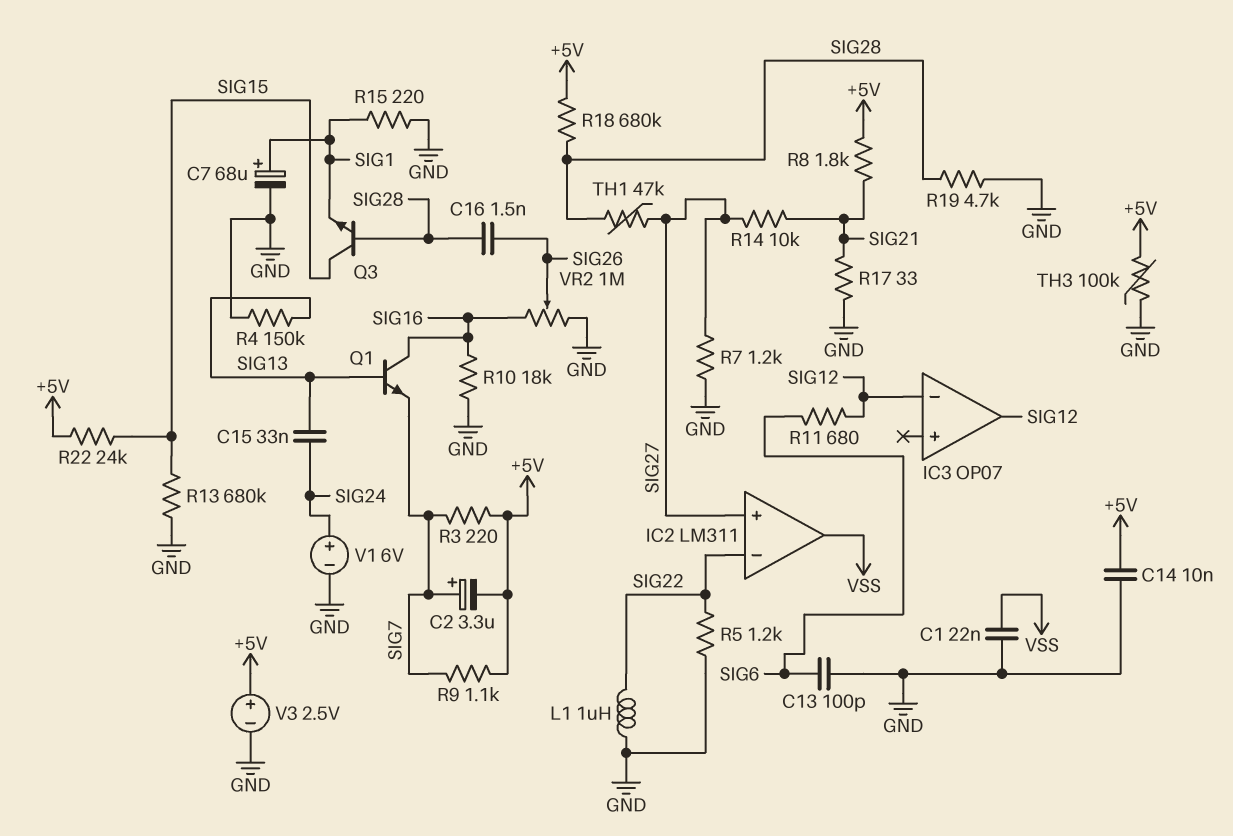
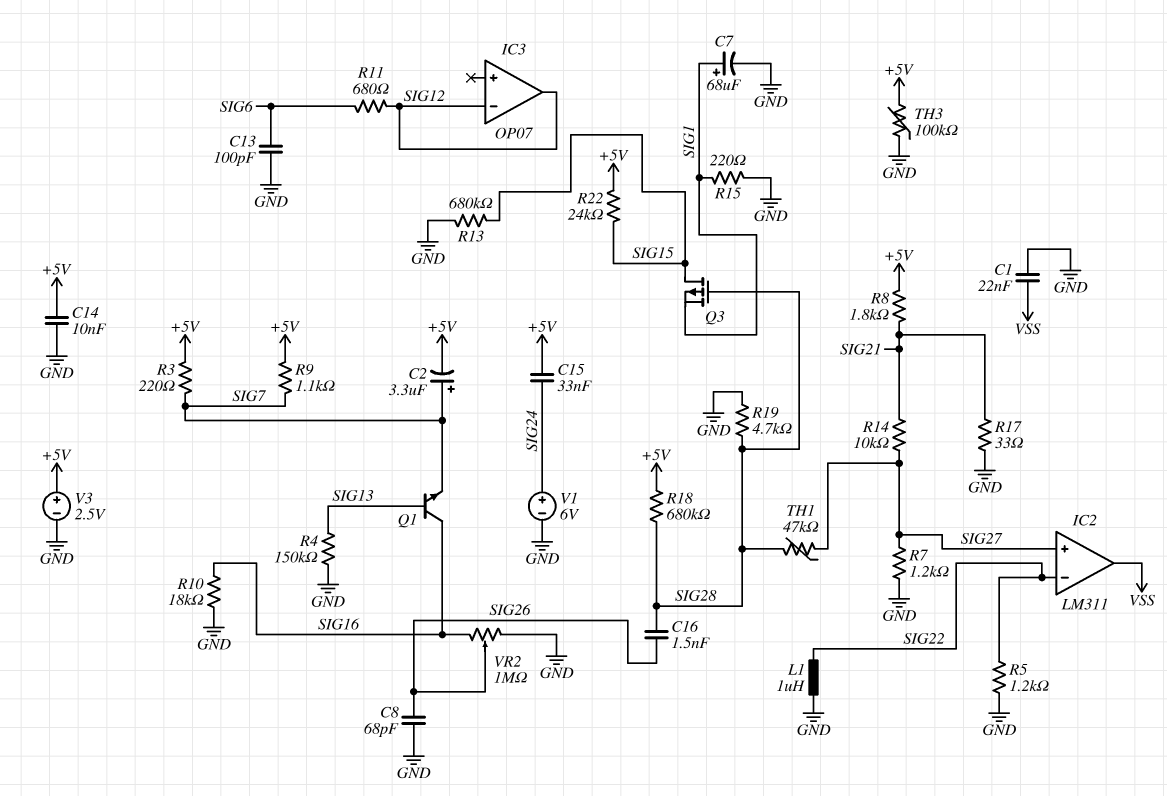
C8: none -> 68pF (GND, SIG26)
C15: 33nF (SIG13, SIG24) -> 33nF (+5V, SIG24)
Q3: NPN (B SIG28, C SIG15, E SIG1) -> PMOS (G SIG28, D SIG15, S SIG1)

